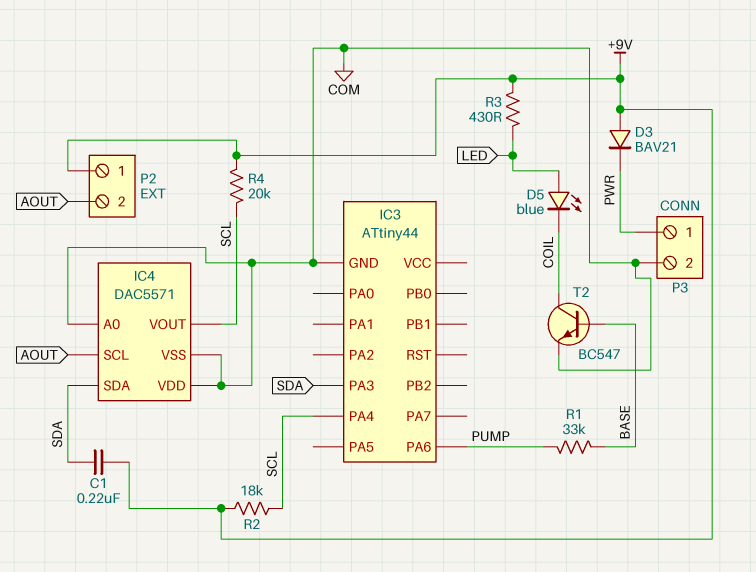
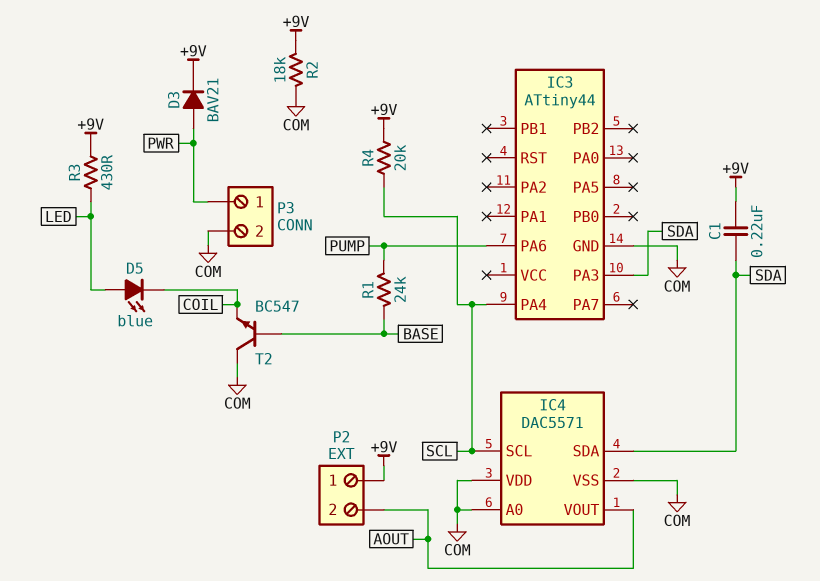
D3: diode BAV21 (A +9V, K PWR) -> diode BAV21 (A PWR, K +9V)
IC4 pin SCL: AOUT -> SCL
IC4 pin VOUT: SCL -> AOUT
R1: 33k (BASE, PUMP) -> 24k (BASE, PUMP)
R2: 18k (+9V, SCL) -> 18k (+9V, COM)
T2: NPN BC547 (B BASE, C COIL, E COM) -> NPN BC547 (B BASE, C COM, E COIL)

